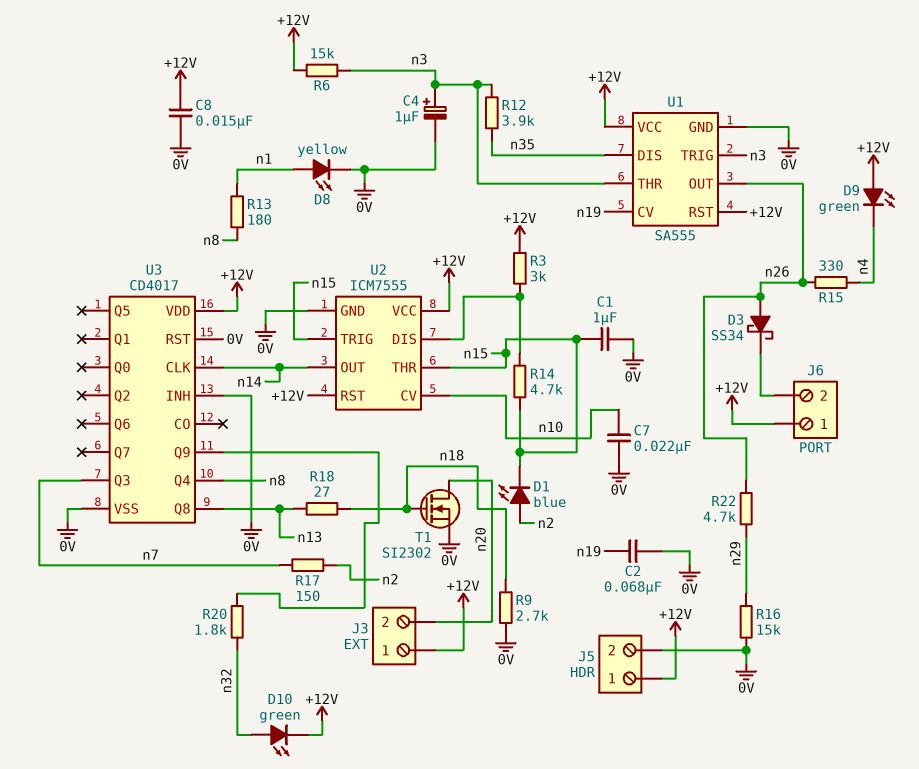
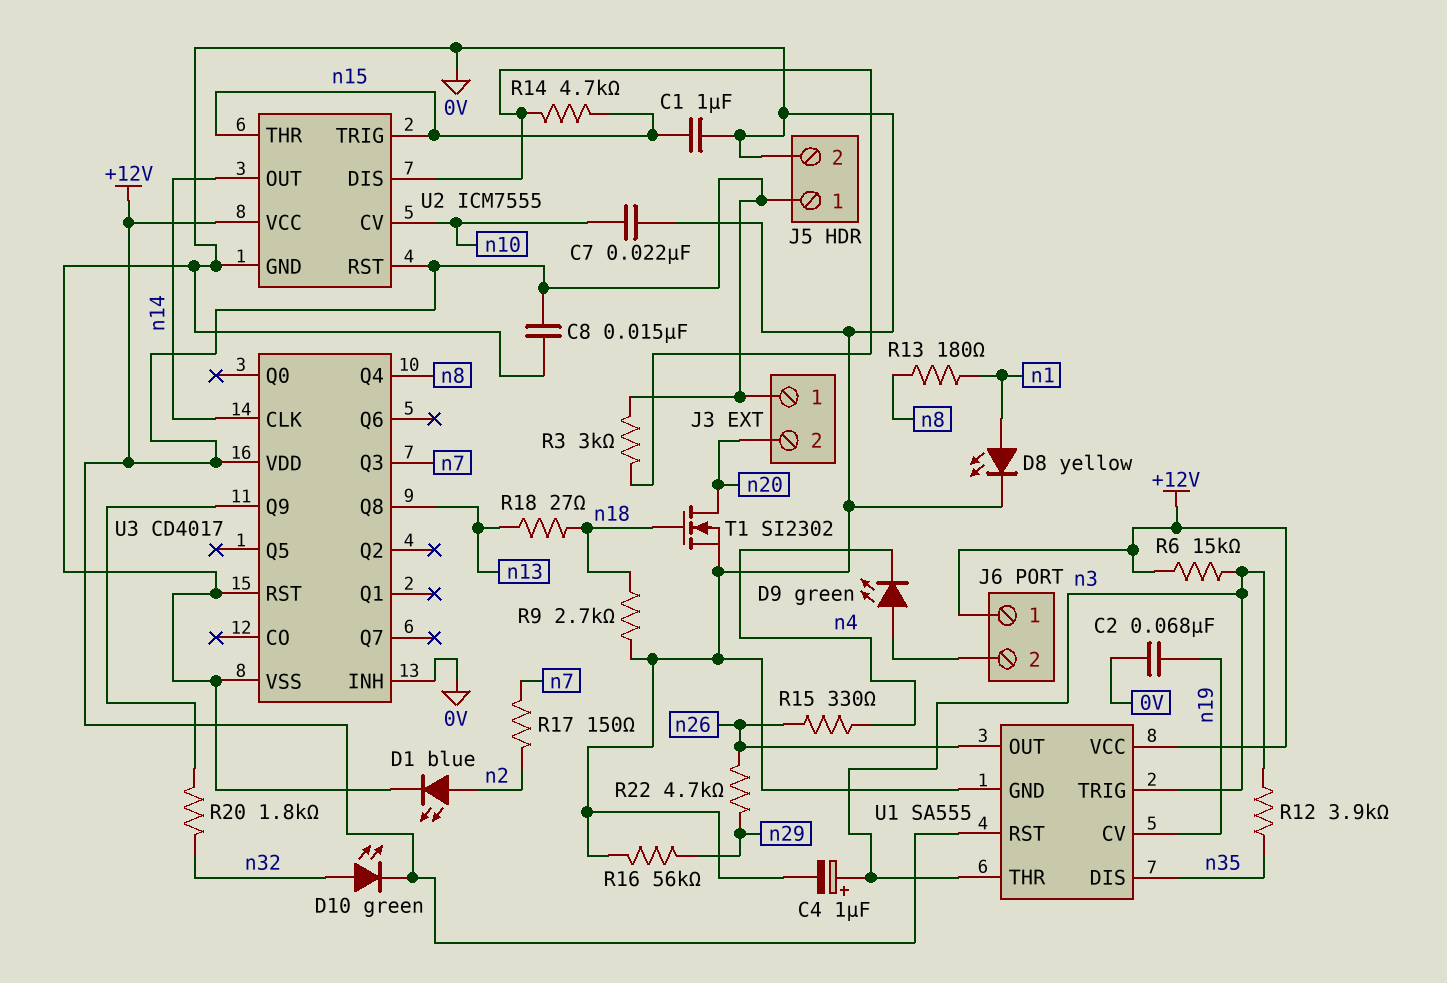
D1: LED blue (A n2, K n15) -> LED blue (A n2, K 0V)
D3: schottky SS34 (A n26, K J6/2) -> none
D9: LED green (A +12V, K n4) -> LED green (A J6/2, K n4)
R16: 15k (0V, n29) -> 56k (0V, n29)

